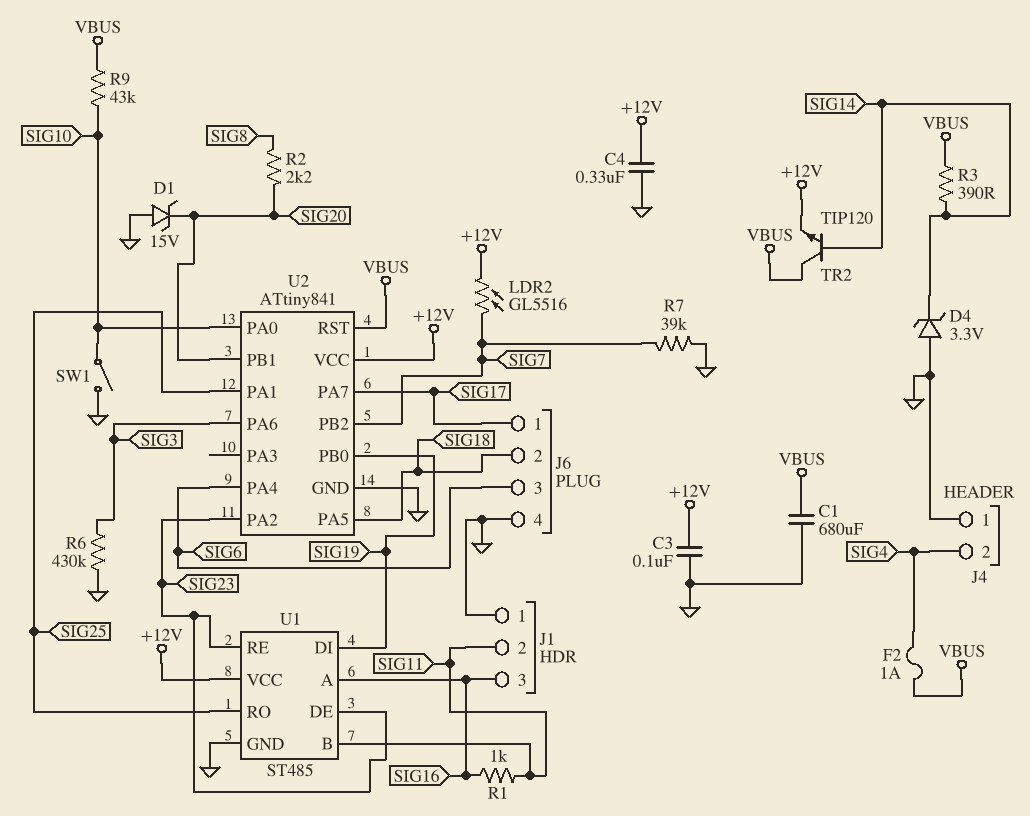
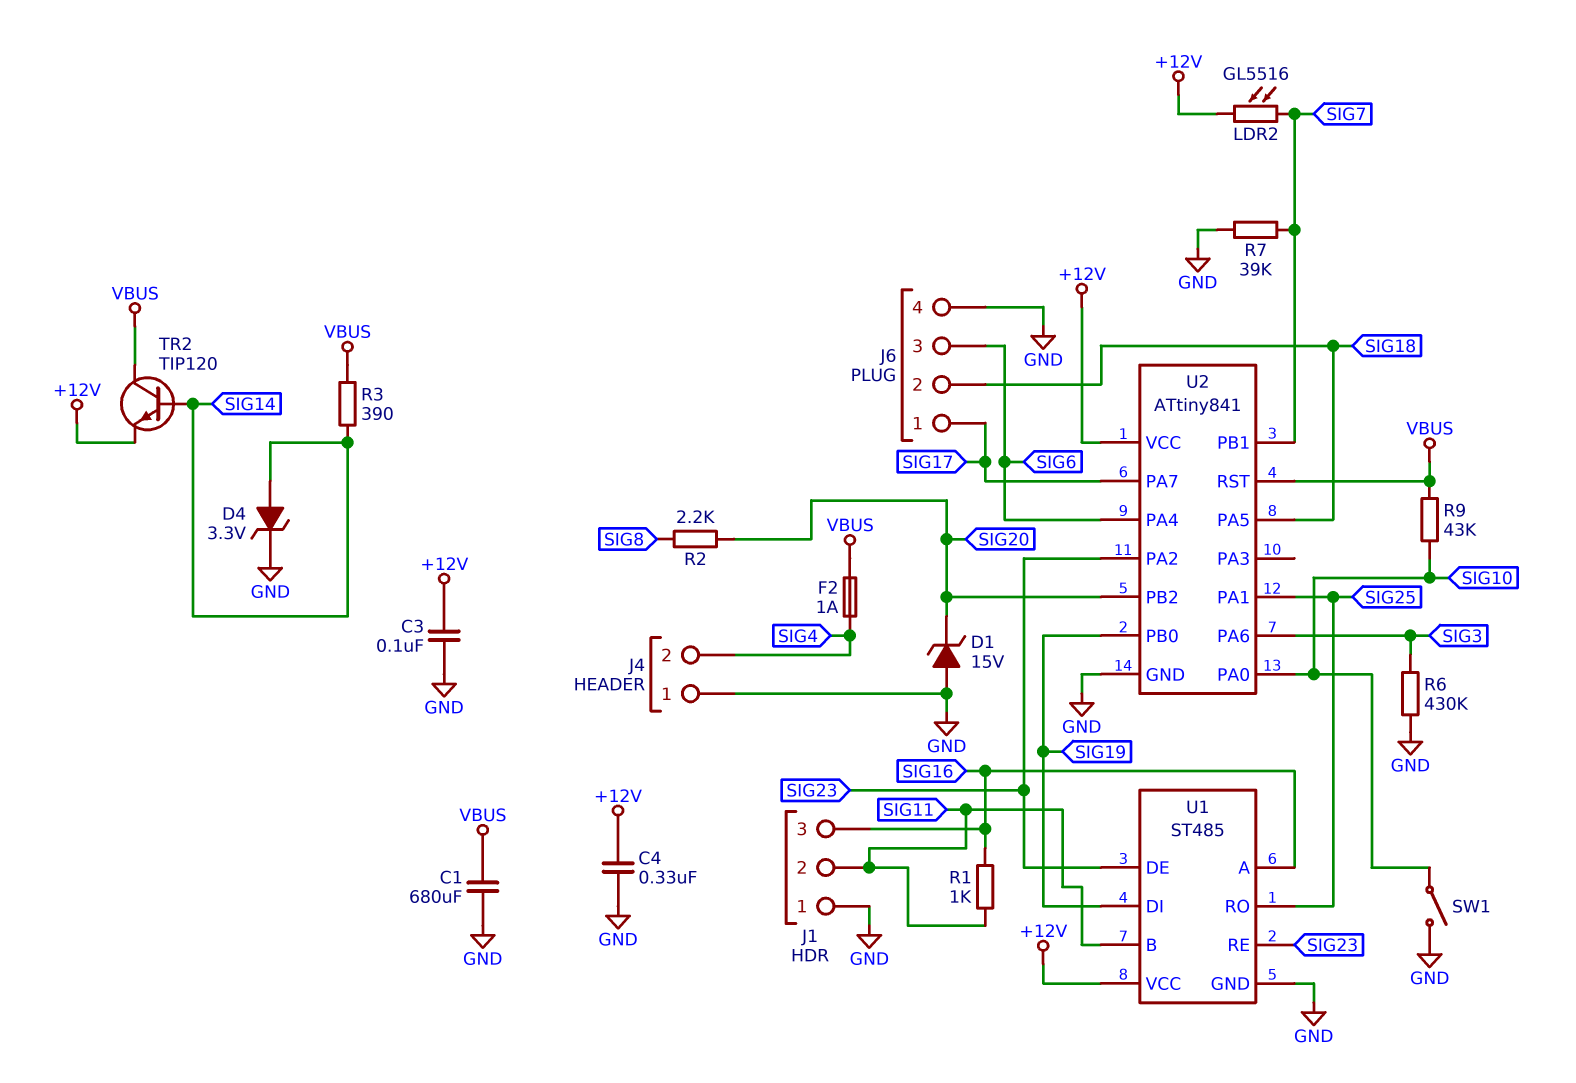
D4: zener 3.3V (A GND, K SIG14) -> zener 3.3V (A SIG14, K GND)
U2 pin PB1: SIG20 -> SIG7
U2 pin PB2: SIG7 -> SIG20

